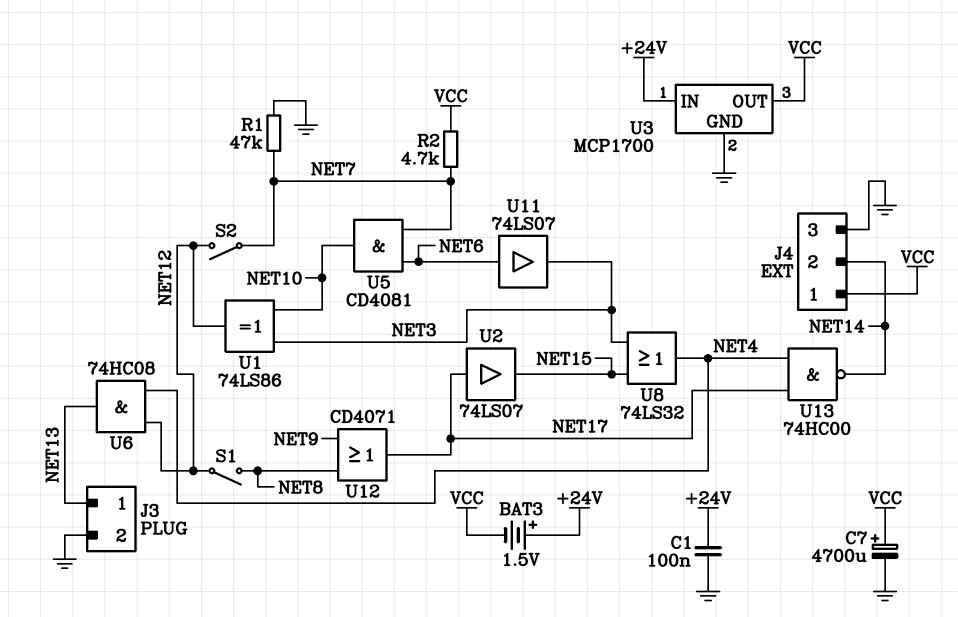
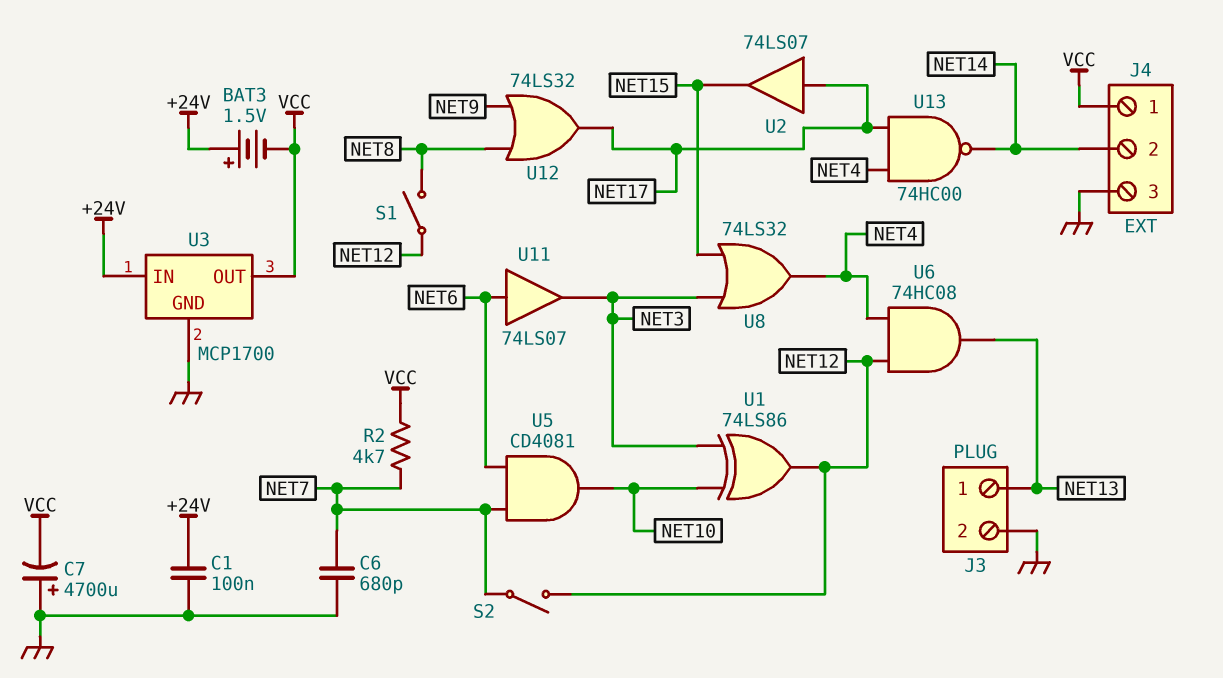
C6: none -> 680pF (GND, NET7)
C7: 4700uF (plus VCC, minus GND) -> 4700uF (plus GND, minus VCC)
R1: 47k (GND, NET7) -> none
U12: OR CD4071 (in NET8, in NET9, out NET17) -> OR 74LS32 (in NET8, in NET9, out NET17)

